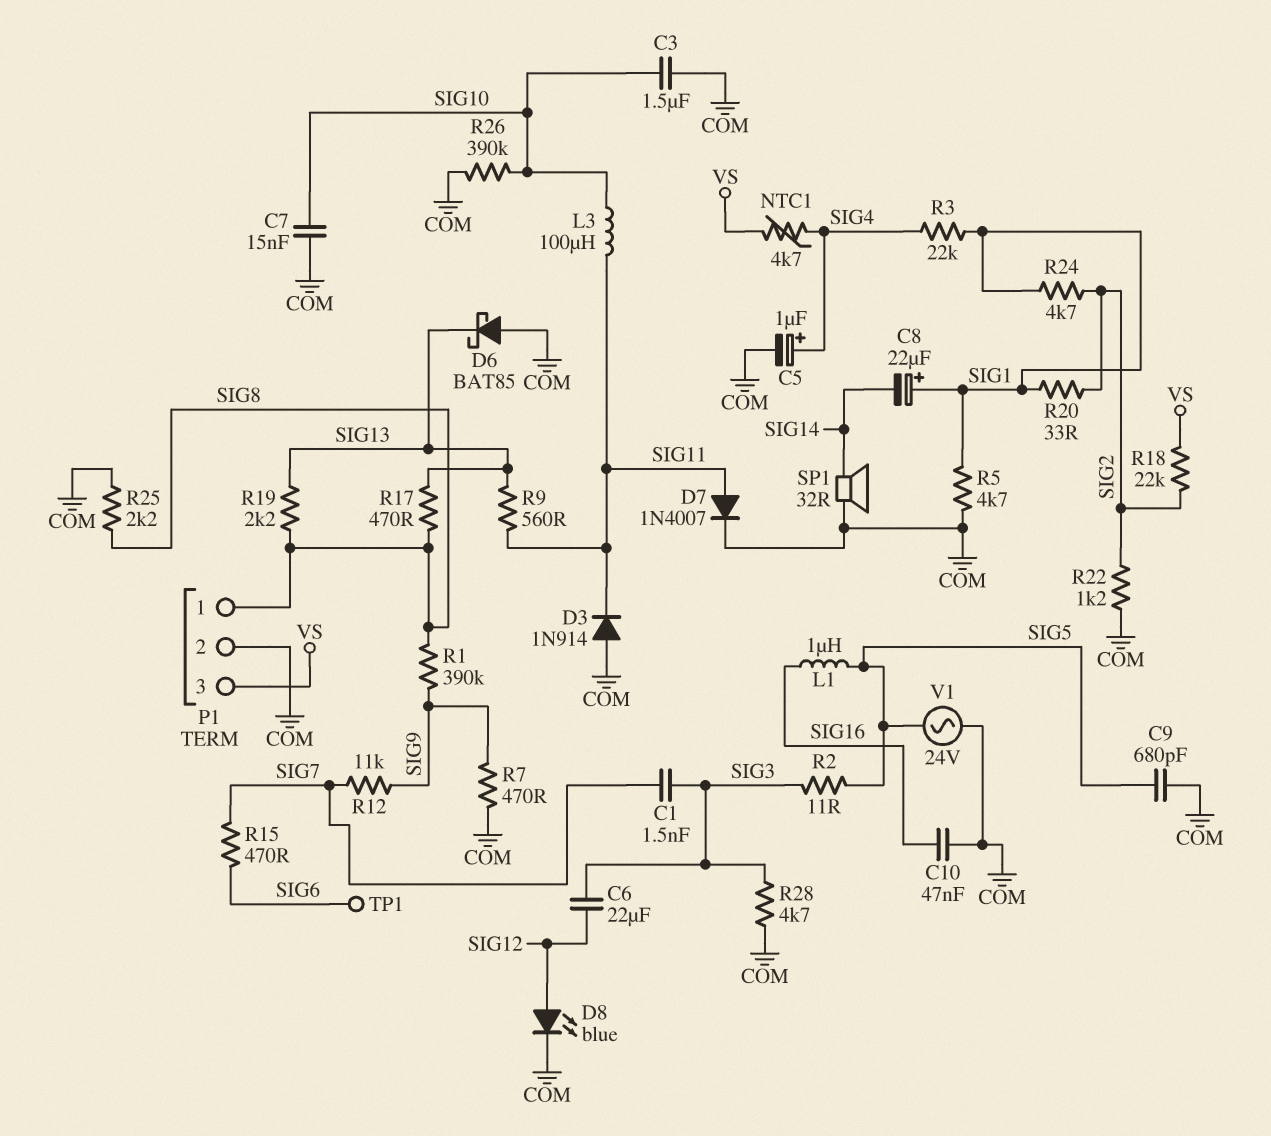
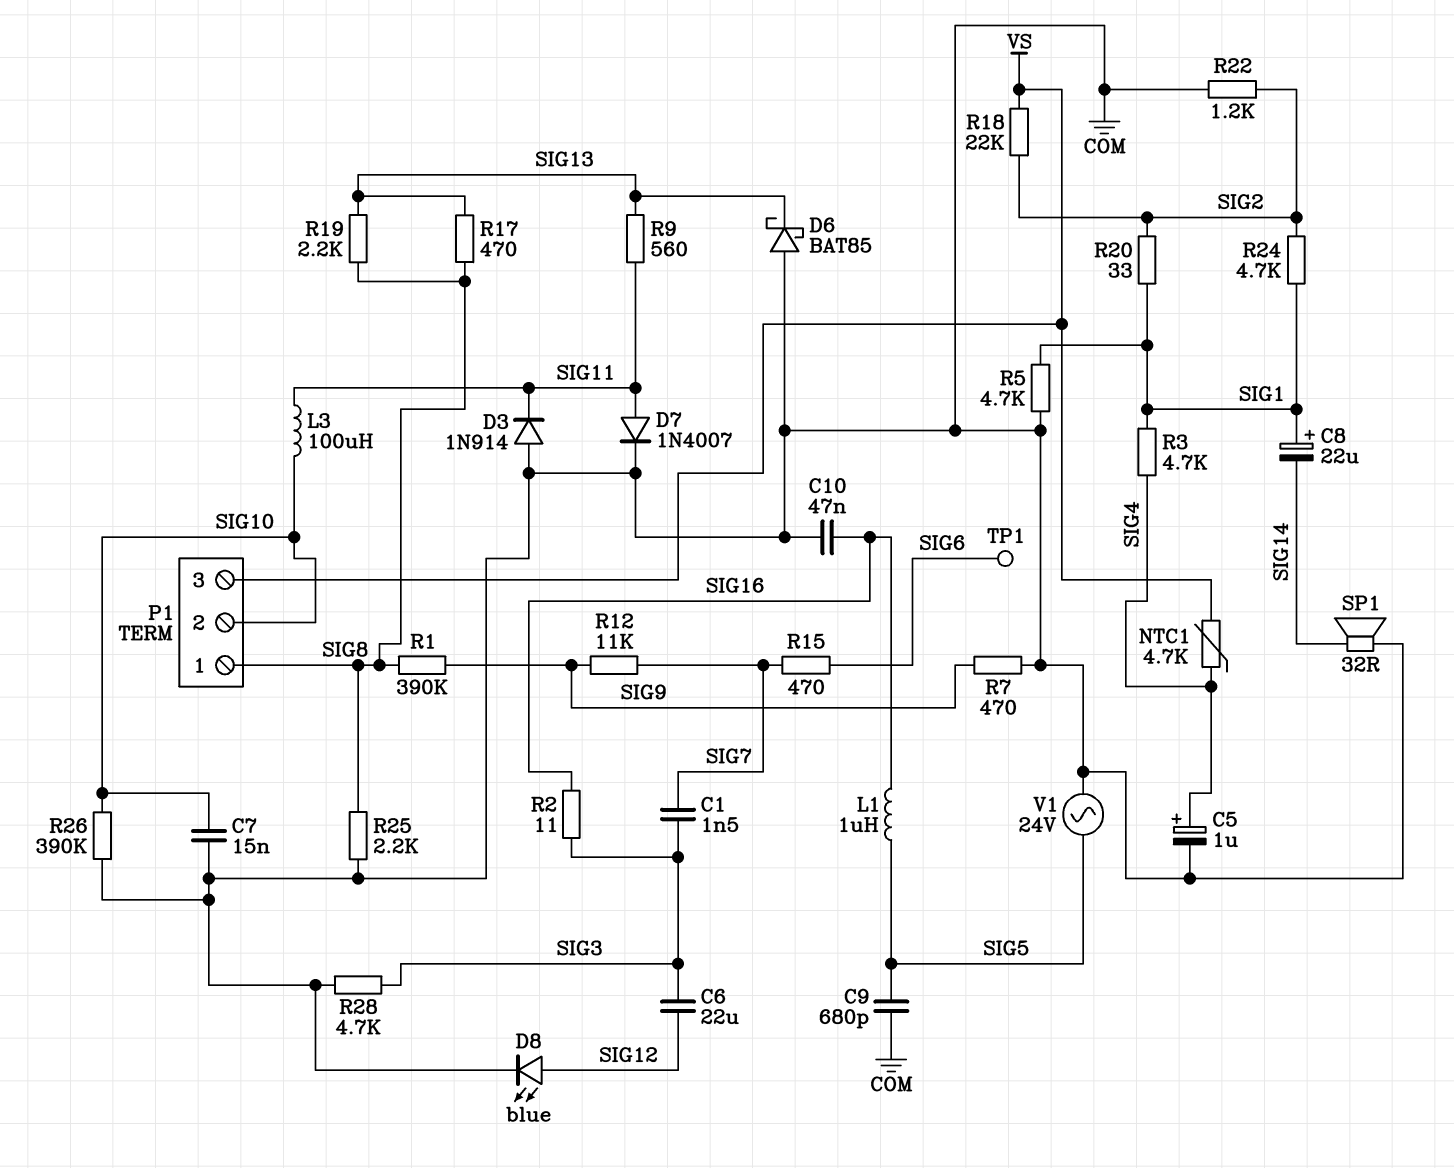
C3: 1.5uF (COM, SIG10) -> none
P1 pin 2: COM -> SIG10
R2: 11 (SIG3, SIG5) -> 11 (SIG3, SIG16)
R3: 22k (SIG1, SIG4) -> 4.7k (SIG1, SIG4)

